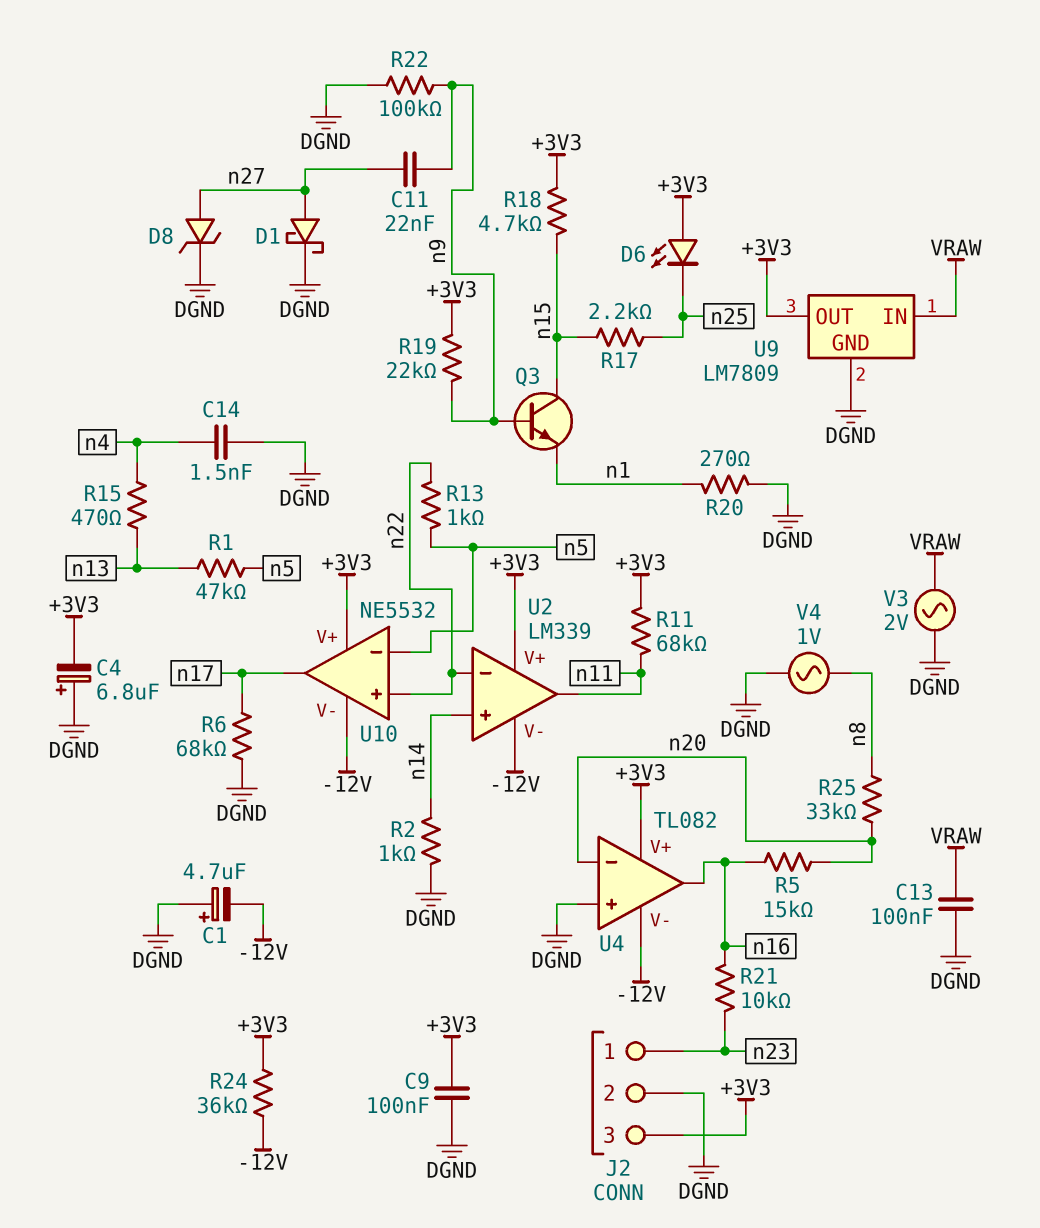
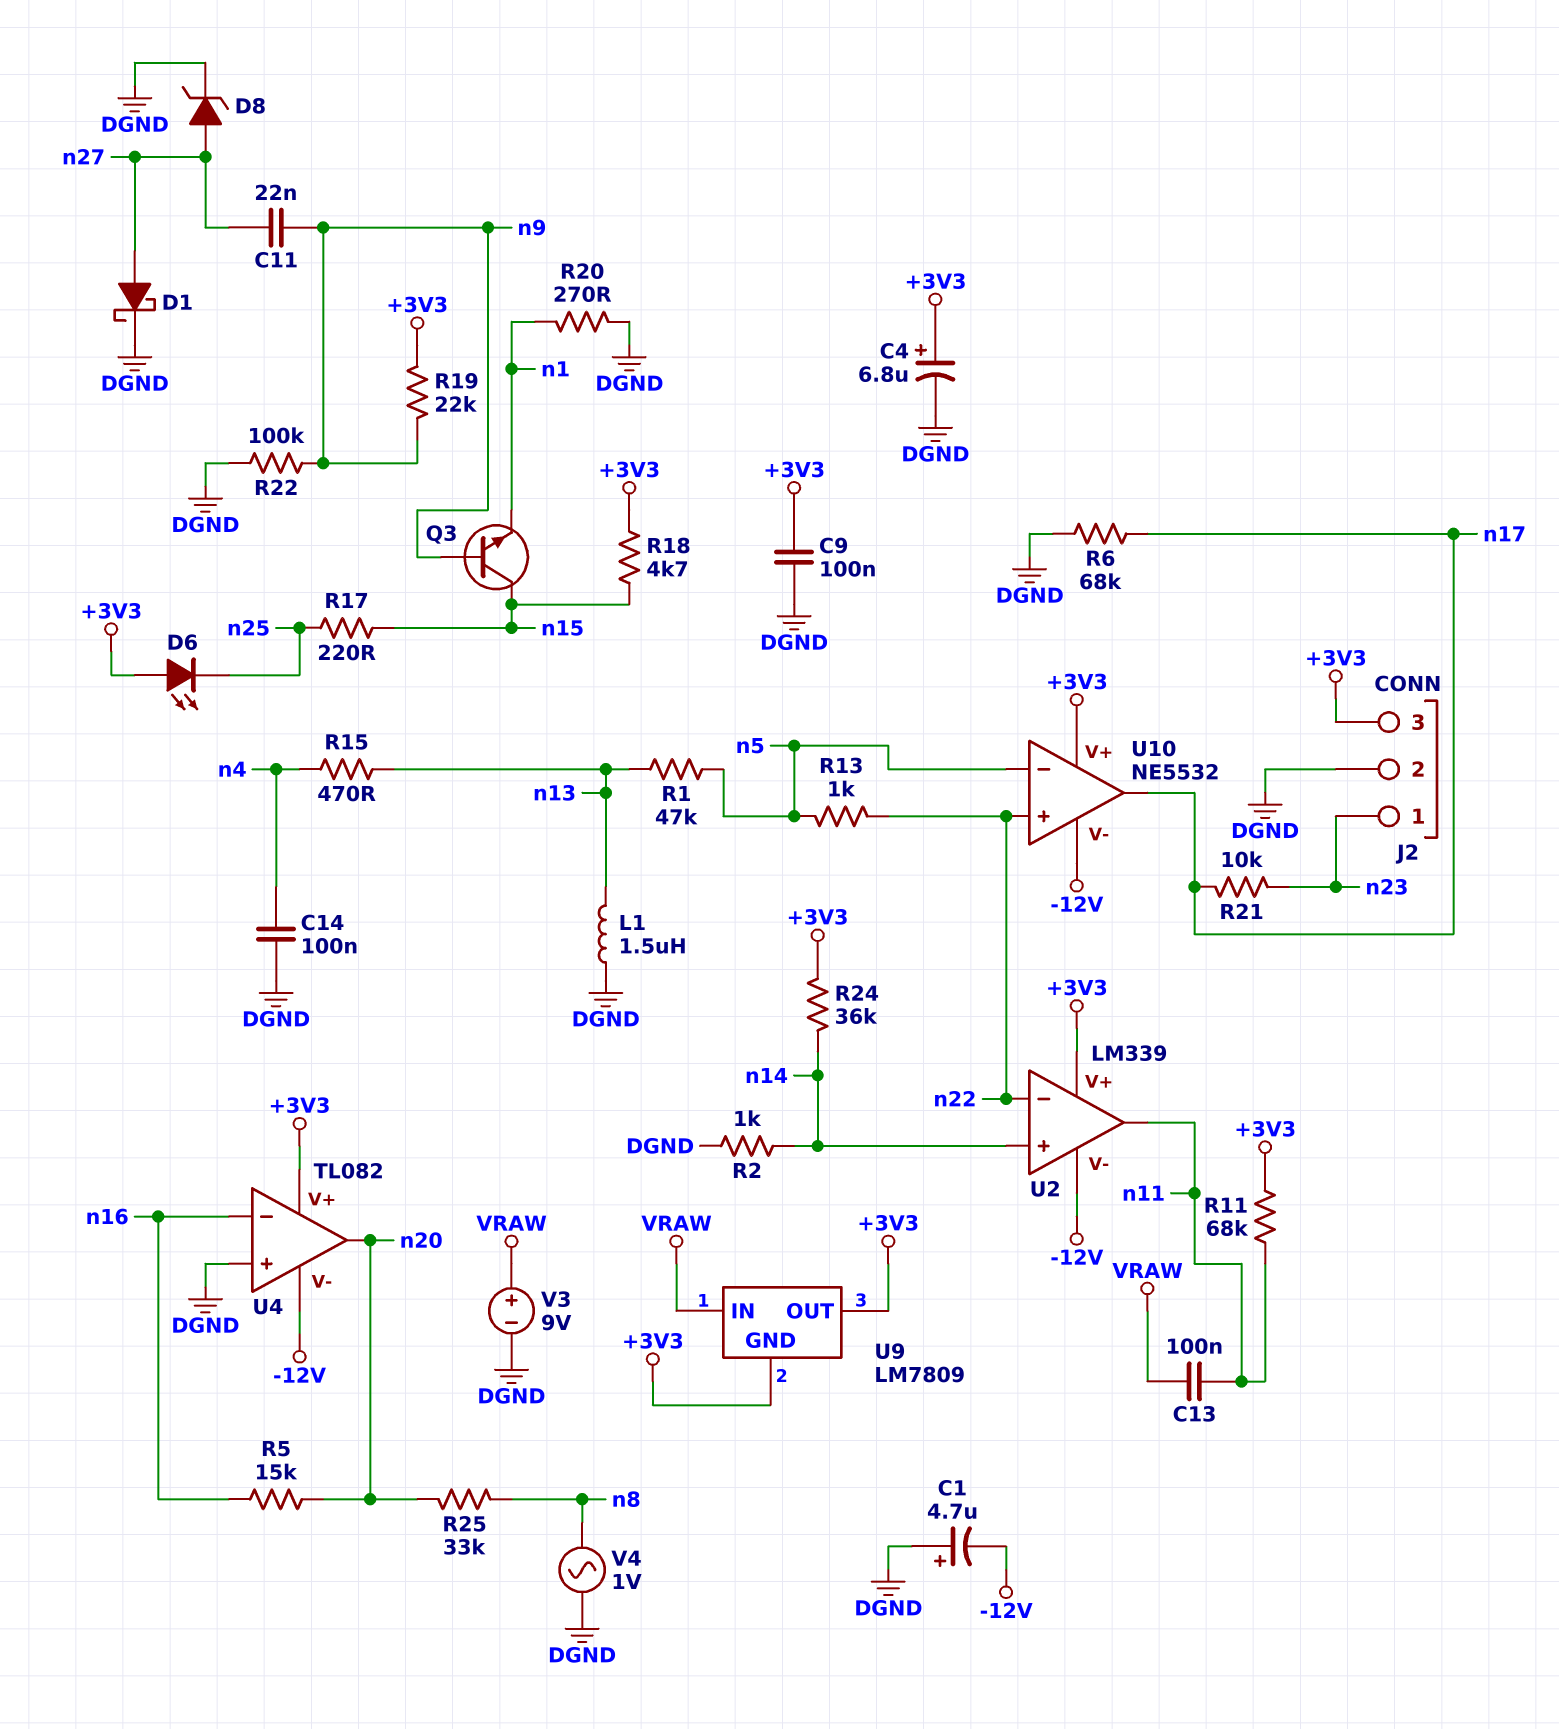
C4: 6.8uF (plus DGND, minus +3V3) -> 6.8uF (plus +3V3, minus DGND)
C13: 100nF (DGND, VRAW) -> 100nF (VRAW, n11)
C14: 1.5nF (DGND, n4) -> 100nF (DGND, n4)
L1: none -> 1.5uH (DGND, n13)
R17: 2.2k (n15, n25) -> 220 (n15, n25)
R21: 10k (n16, n23) -> 10k (n17, n23)
R24: 36k (+3V3, -12V) -> 36k (+3V3, n14)
U4 pin in-: n20 -> n16
U4 pin out: n16 -> n20
U9 pin GND: DGND -> +3V3
V3: AC 2V (DGND, VRAW) -> 9V (plus VRAW, minus DGND)

